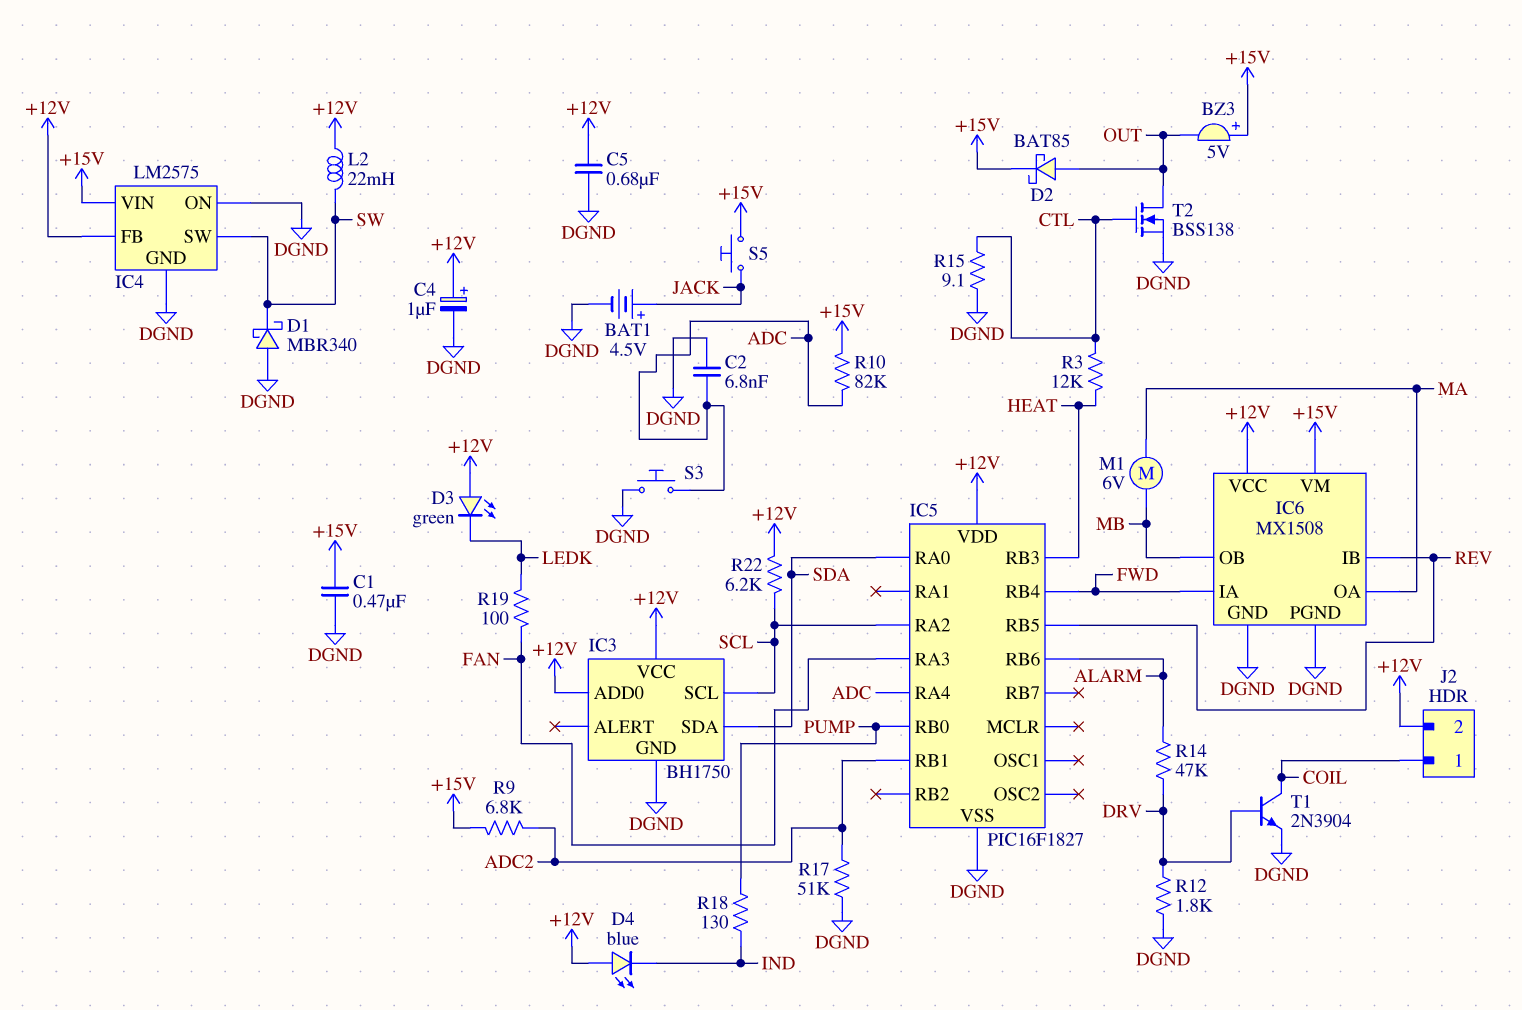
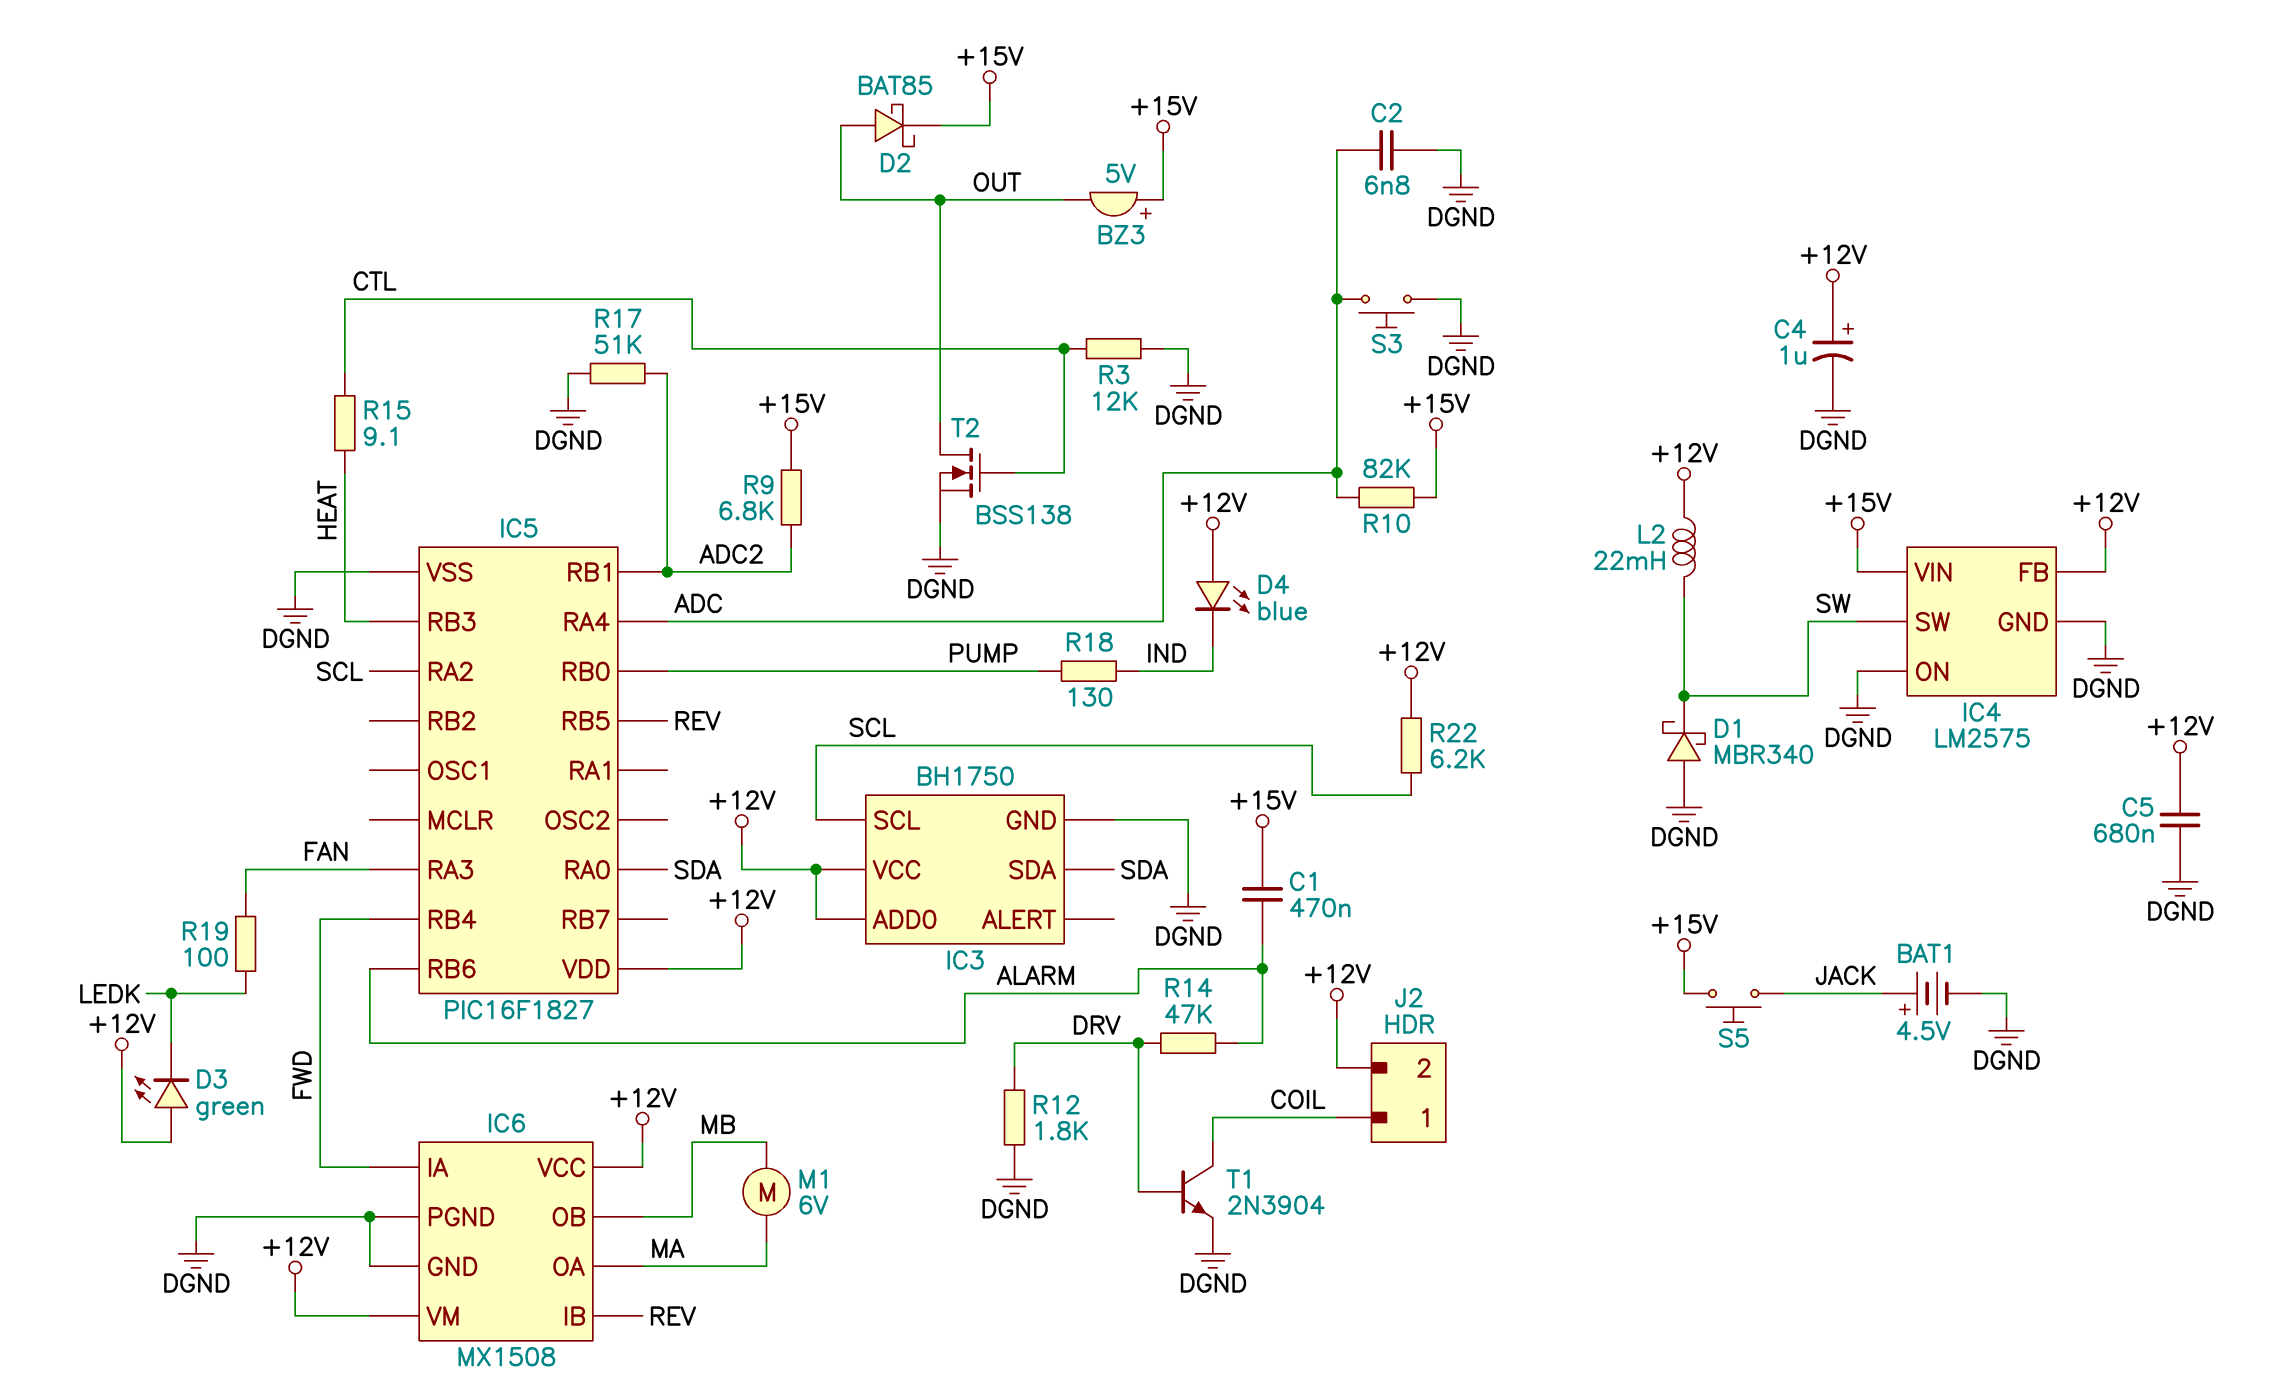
C1: 470nF (+15V, DGND) -> 470nF (+15V, ALARM)
IC6 pin VM: +15V -> +12V
R3: 12k (CTL, HEAT) -> 12k (CTL, DGND)
R15: 9.1 (CTL, DGND) -> 9.1 (CTL, HEAT)

